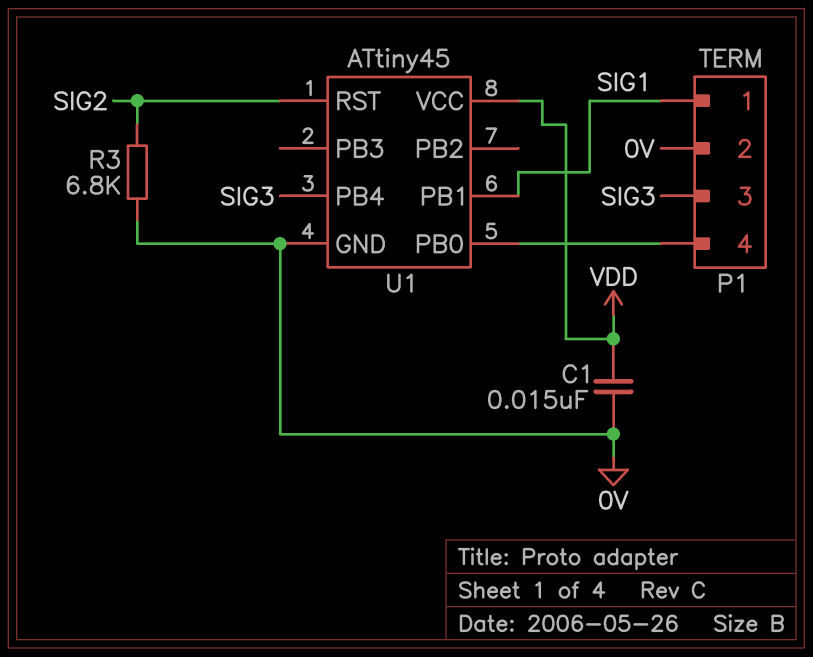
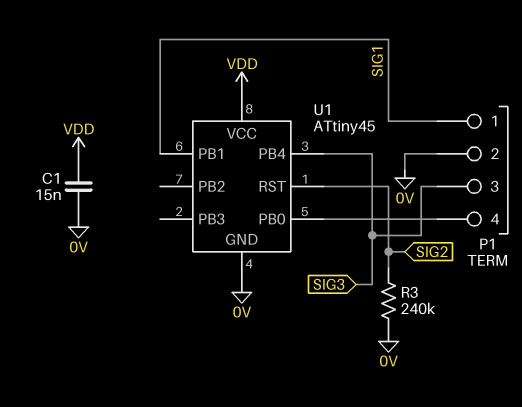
R3: 6.8k (0V, SIG2) -> 240k (0V, SIG2)

